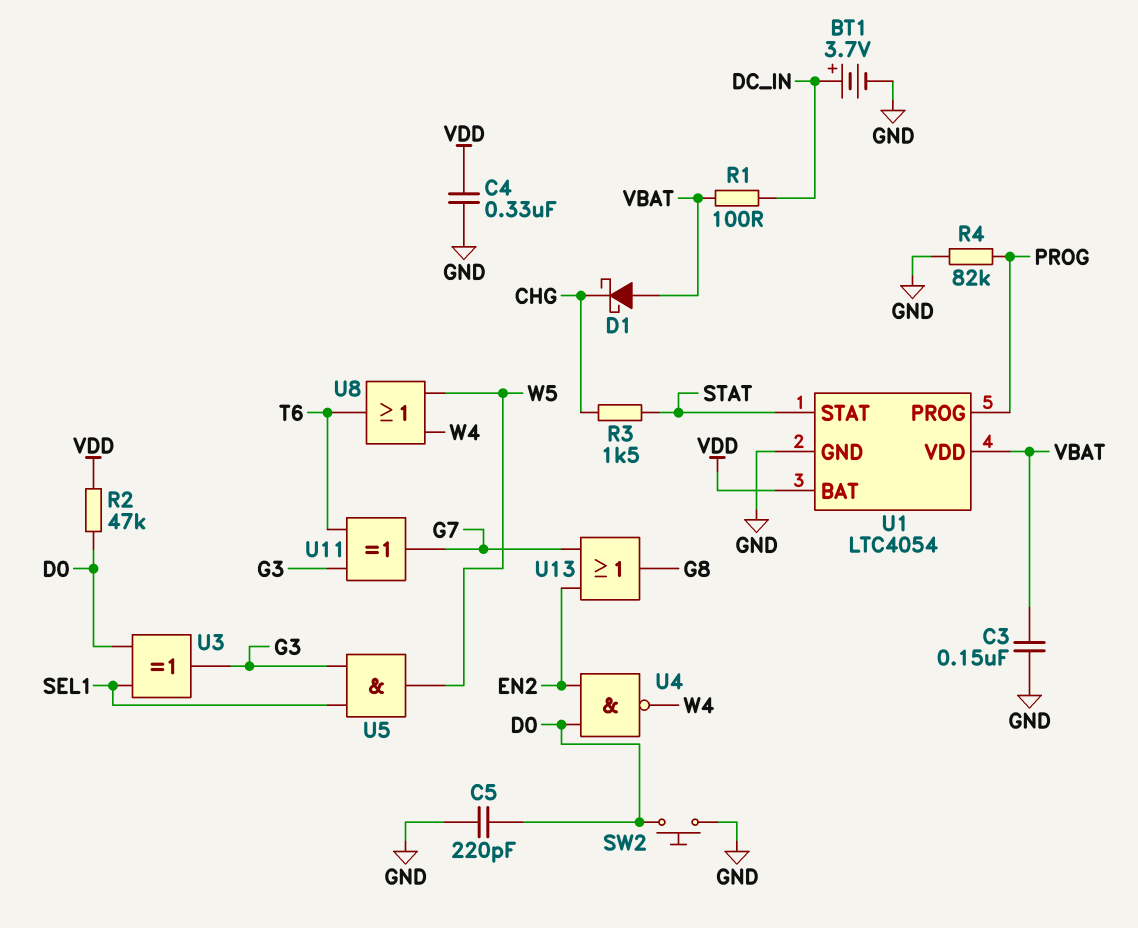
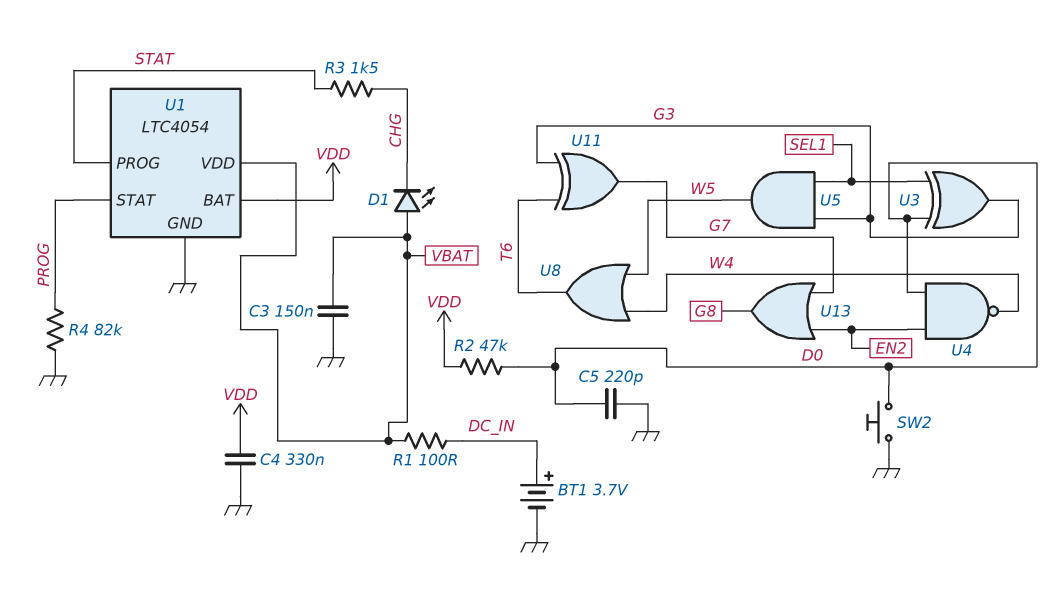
D1: schottky (A VBAT, K CHG) -> LED (A VBAT, K CHG)
U1 pin PROG: PROG -> STAT
U1 pin STAT: STAT -> PROG

